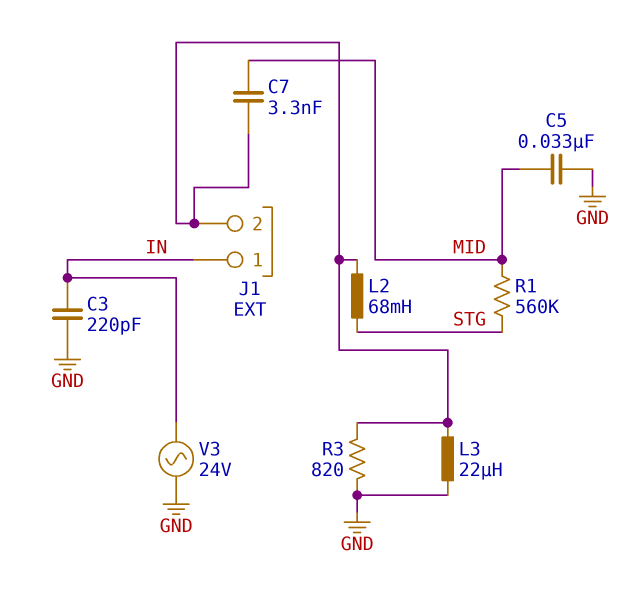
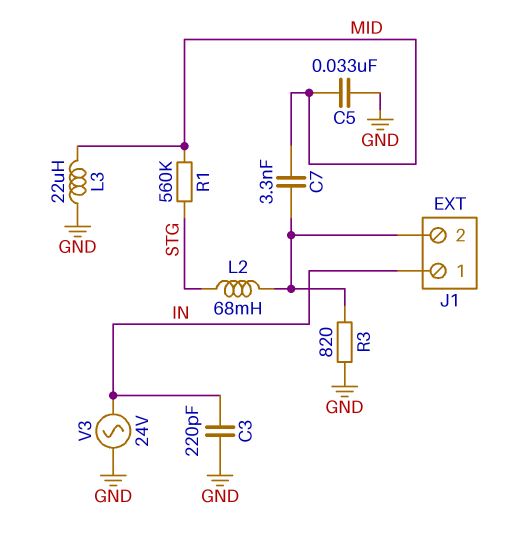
L3: 22uH (GND, J1/2) -> 22uH (GND, MID)

